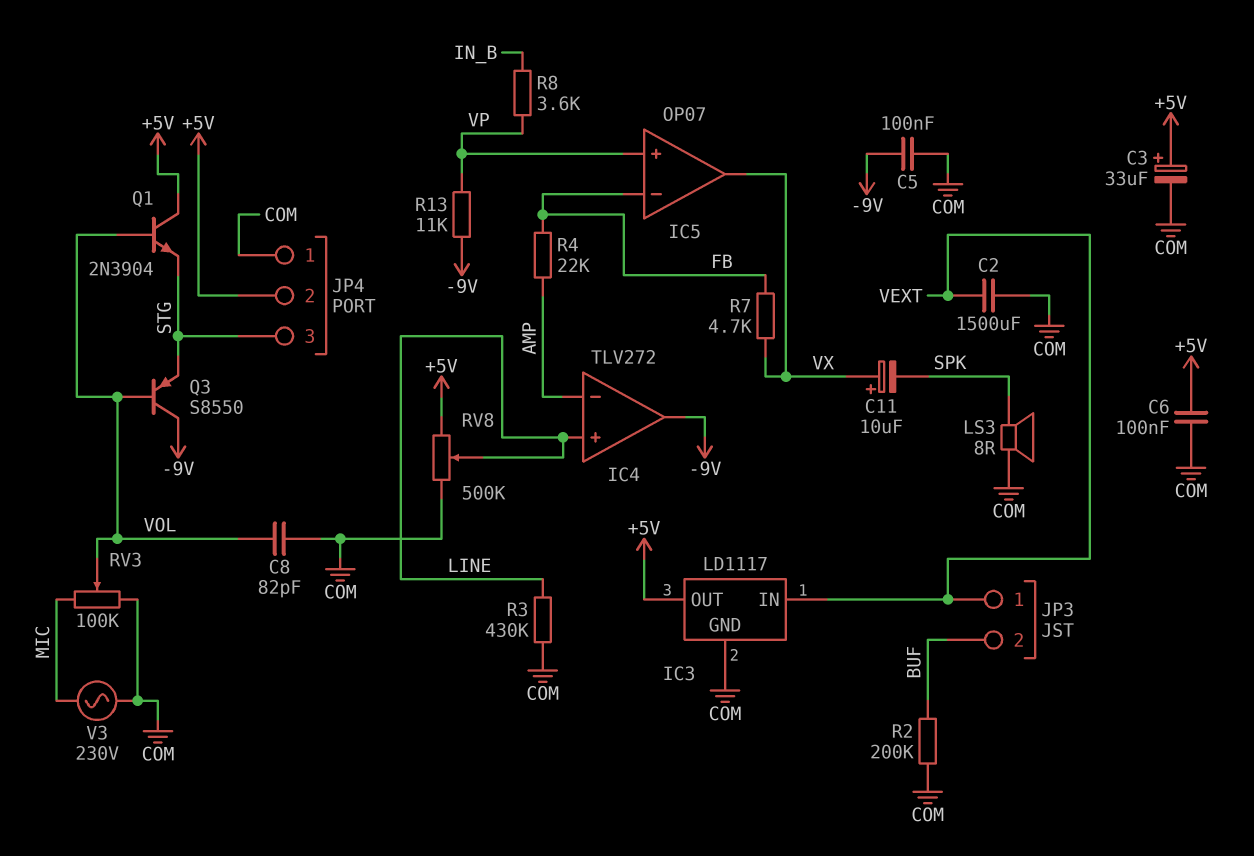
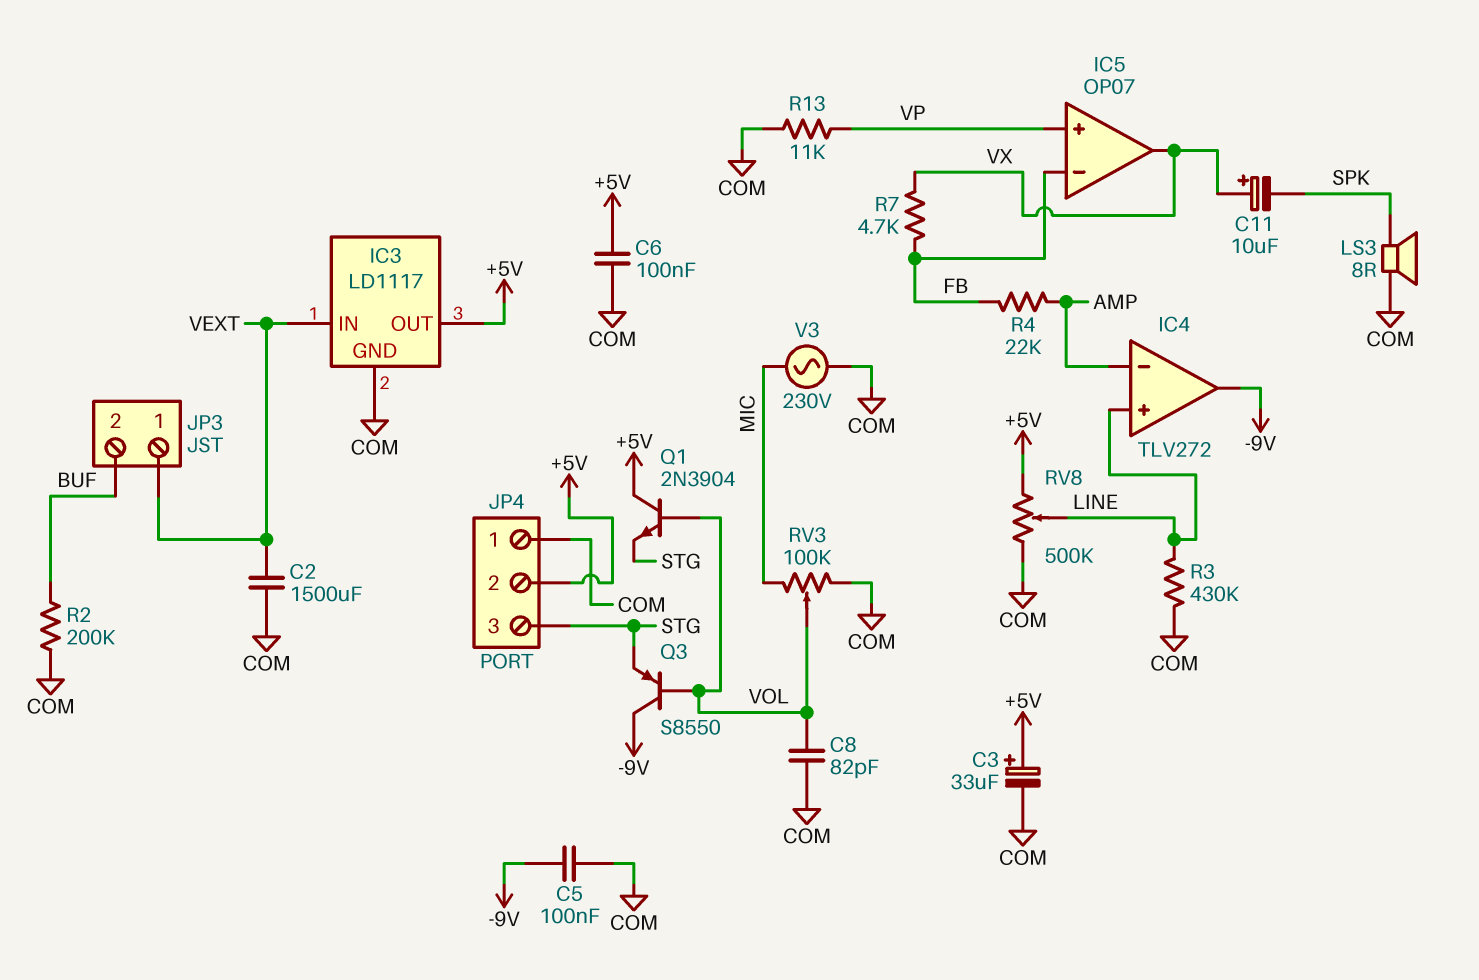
R8: 3.6k (IN_B, VP) -> none
R13: 11k (-9V, VP) -> 11k (COM, VP)

